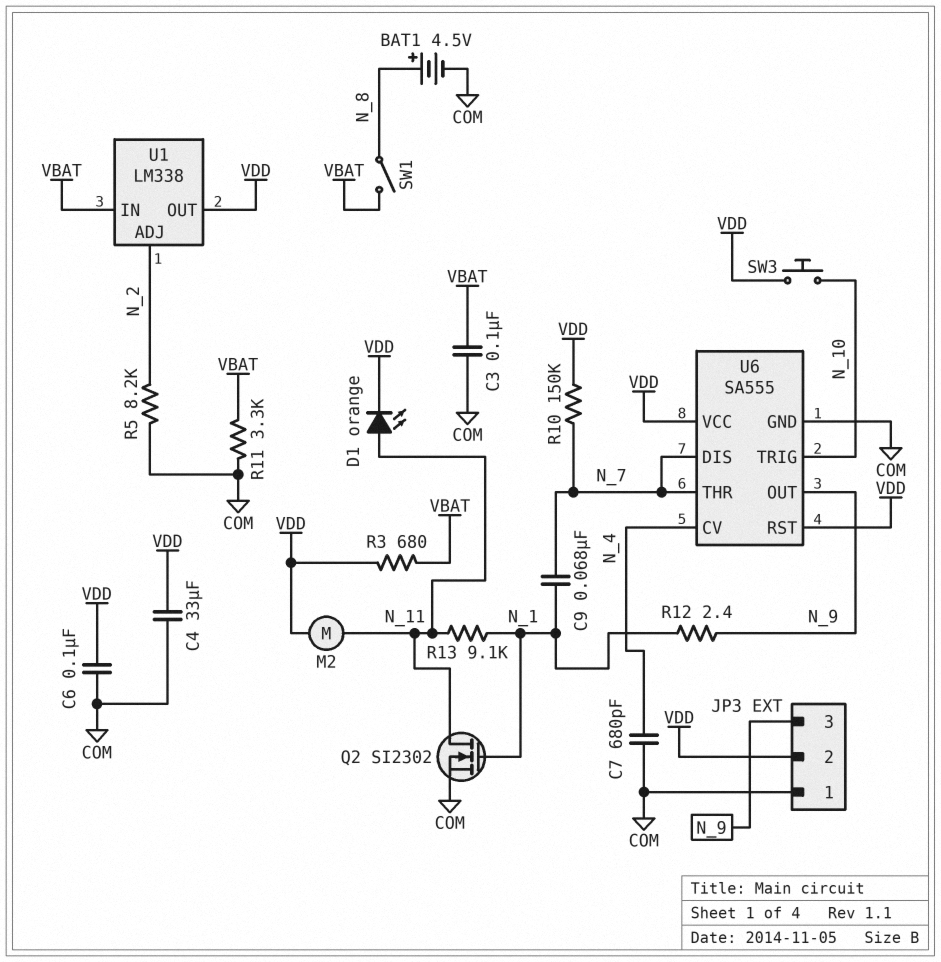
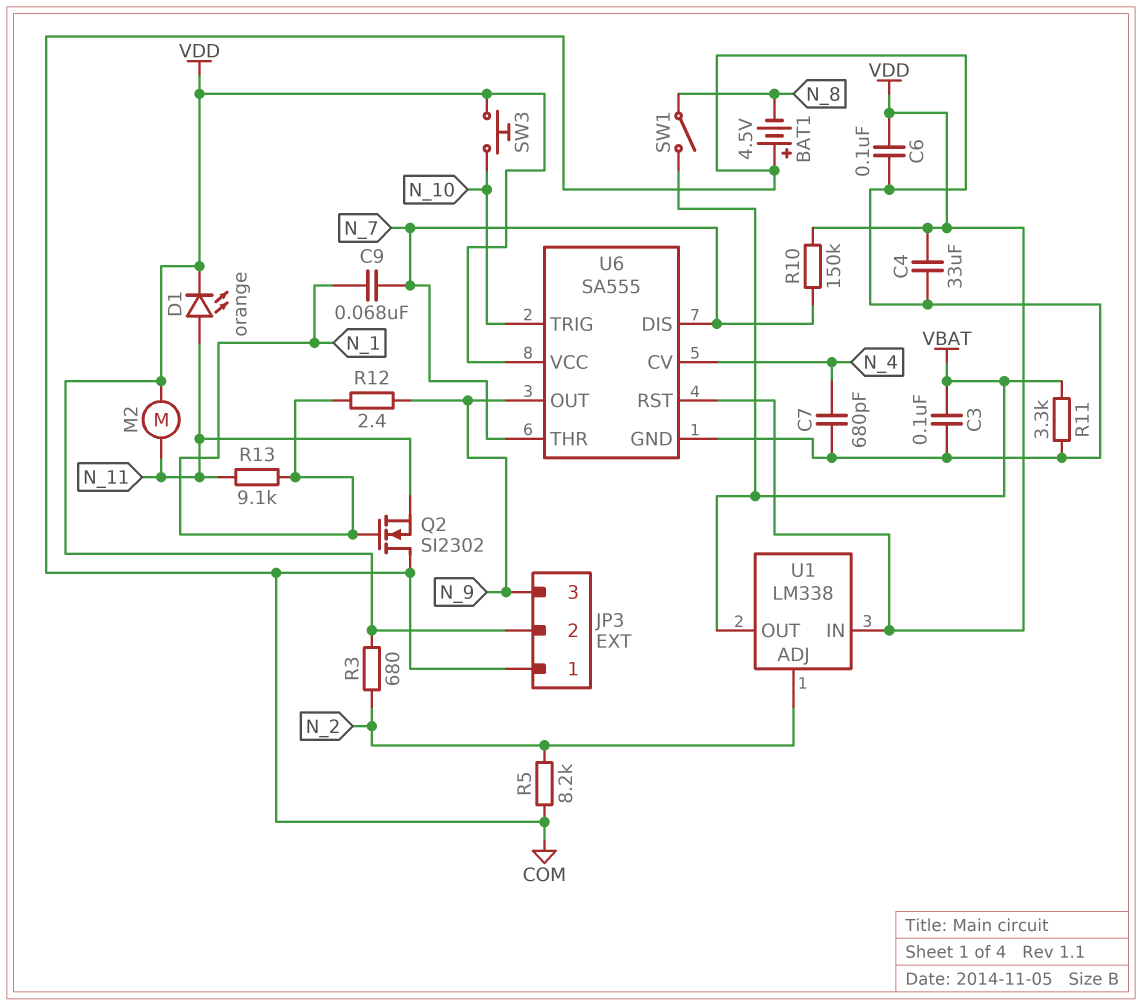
BAT1: 4.5V (plus N_8, minus COM) -> 4.5V (plus COM, minus N_8)
Q2: NMOS SI2302 (G N_1, D N_11, S COM) -> NMOS SI2302 (G N_1, D COM, S N_11)
R3: 680 (VBAT, VDD) -> 680 (N_2, VDD)
U1 pin IN: VBAT -> VDD
U1 pin OUT: VDD -> VBAT

